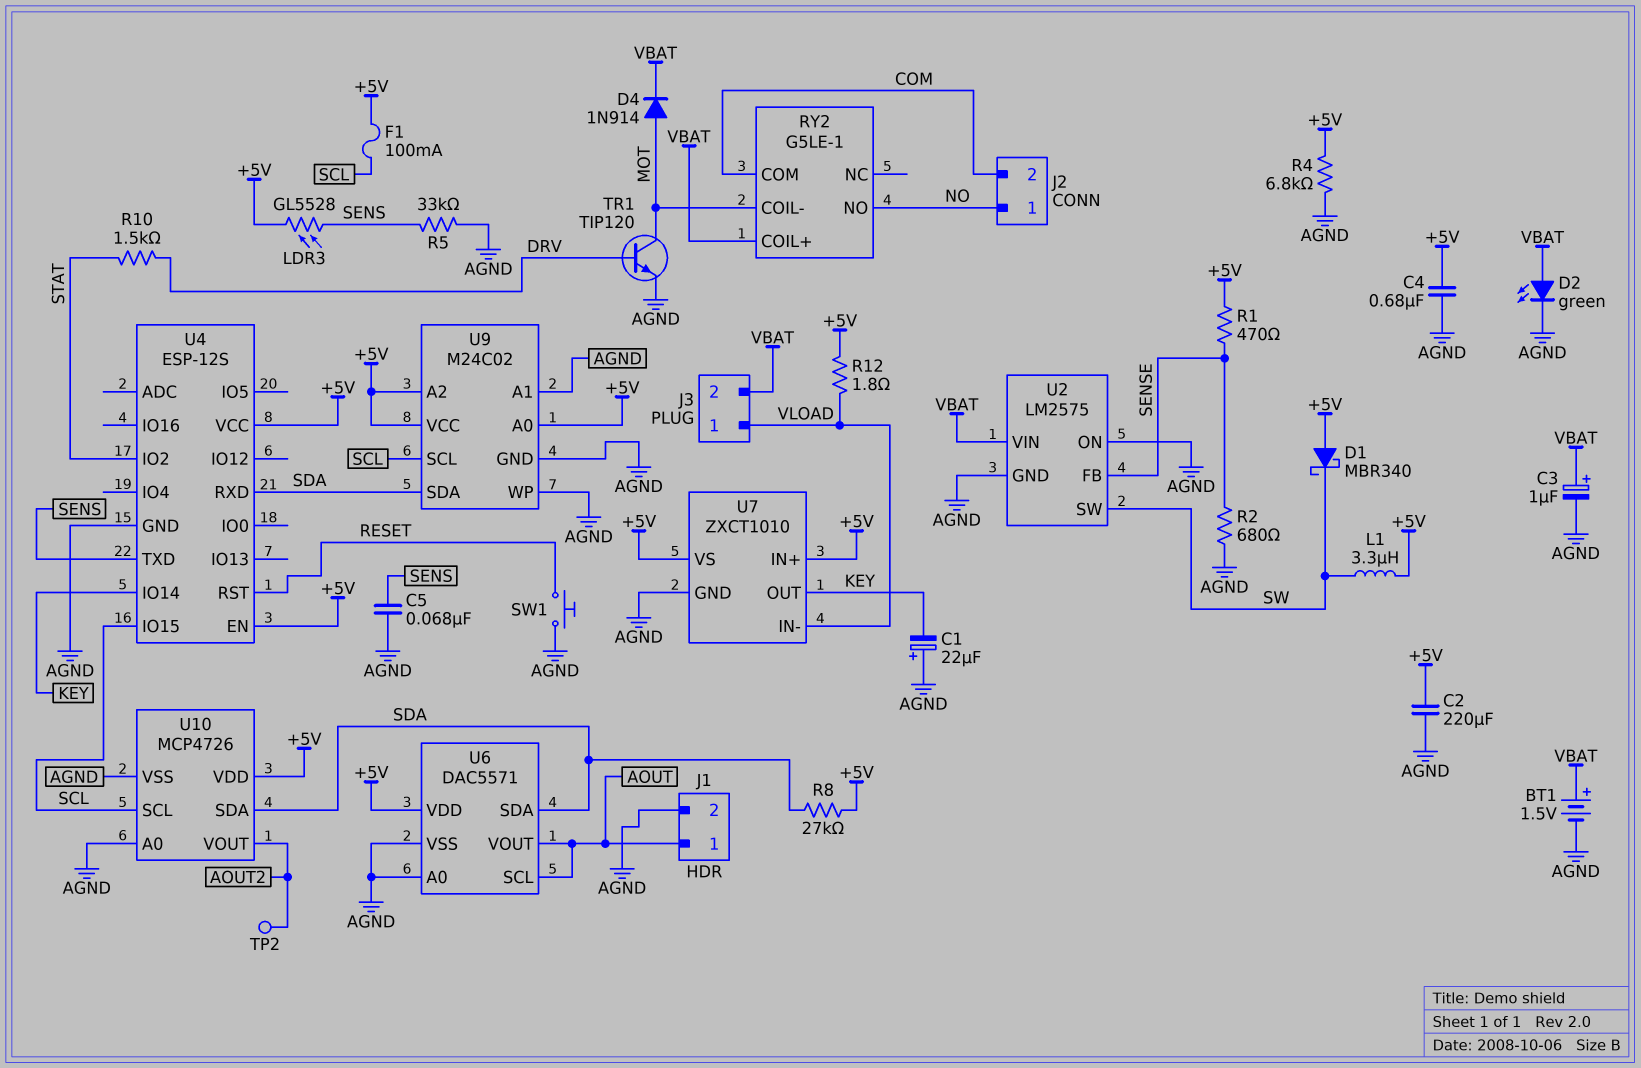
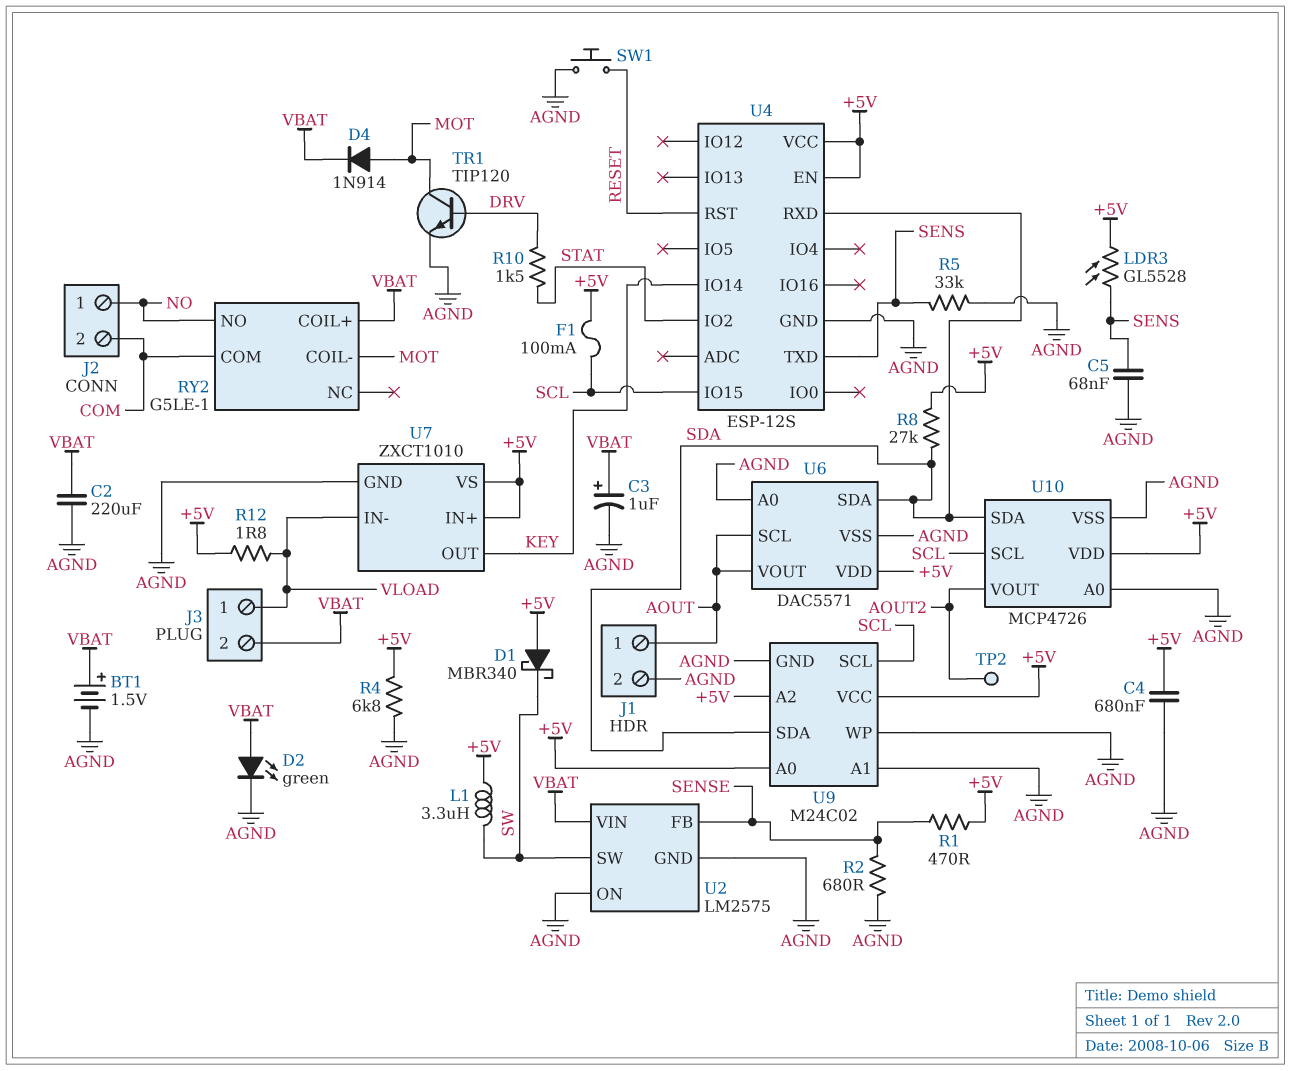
C1: 22uF (plus AGND, minus KEY) -> none
C2: 220uF (+5V, AGND) -> 220uF (AGND, VBAT)

